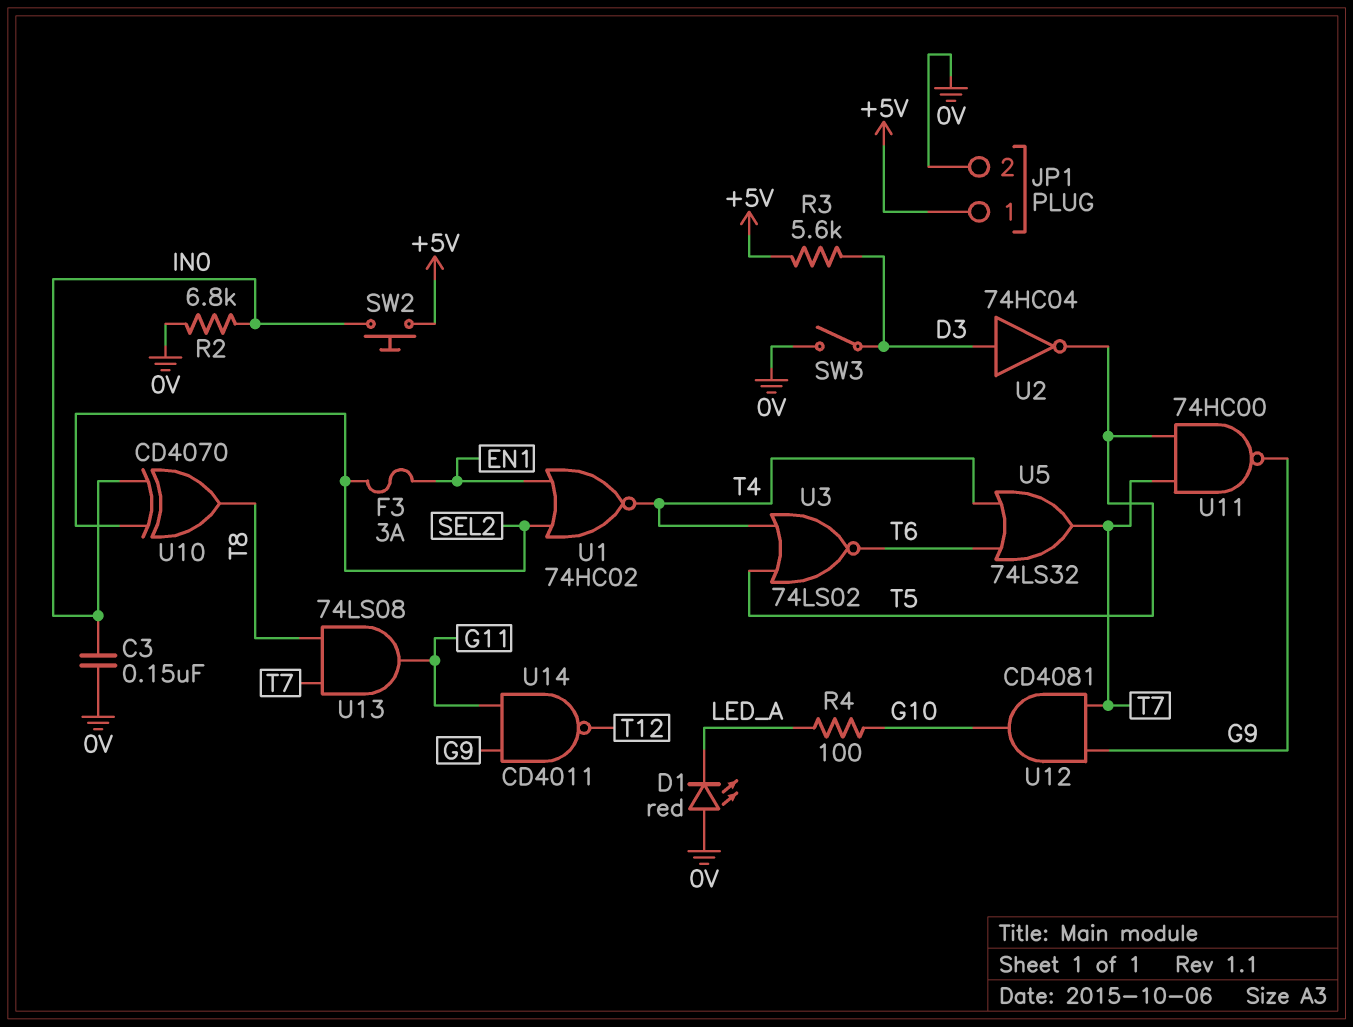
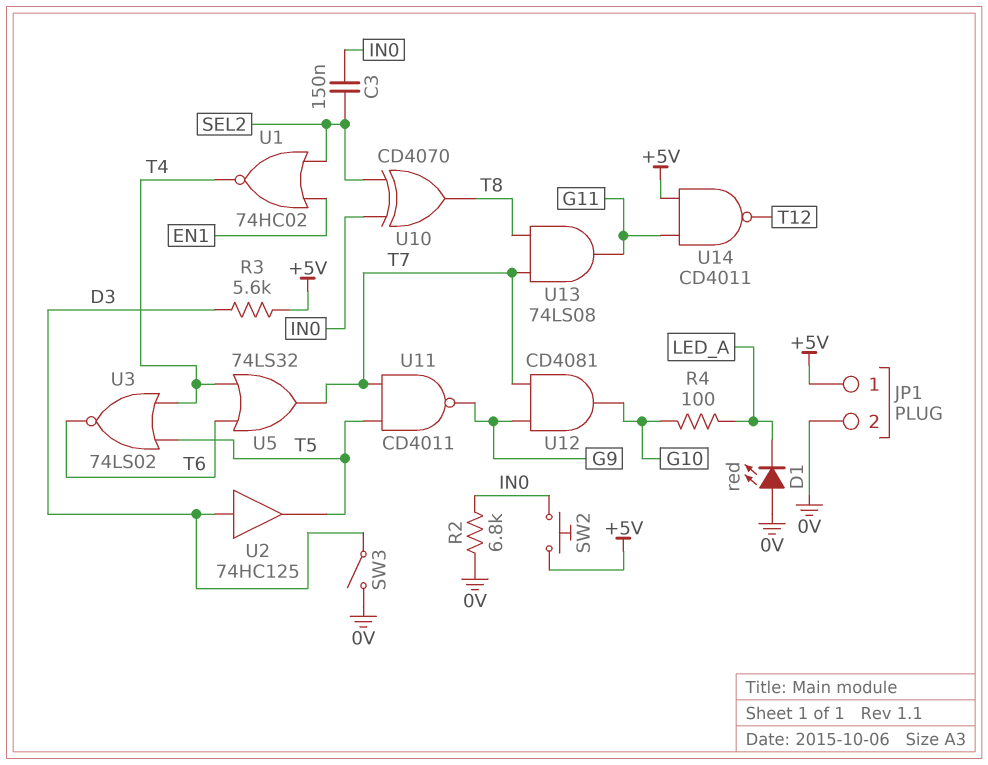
C3: 150nF (0V, IN0) -> 150nF (IN0, SEL2)
F3: 3A (EN1, SEL2) -> none
U2: NOT 74HC04 (in D3, out T5) -> buffer 74HC125 (in D3, out T5)
U11: NAND 74HC00 (in T5, in T7, out G9) -> NAND CD4011 (in T5, in T7, out G9)
U14: NAND CD4011 (in G9, in G11, out T12) -> NAND CD4011 (in +5V, in G11, out T12)

